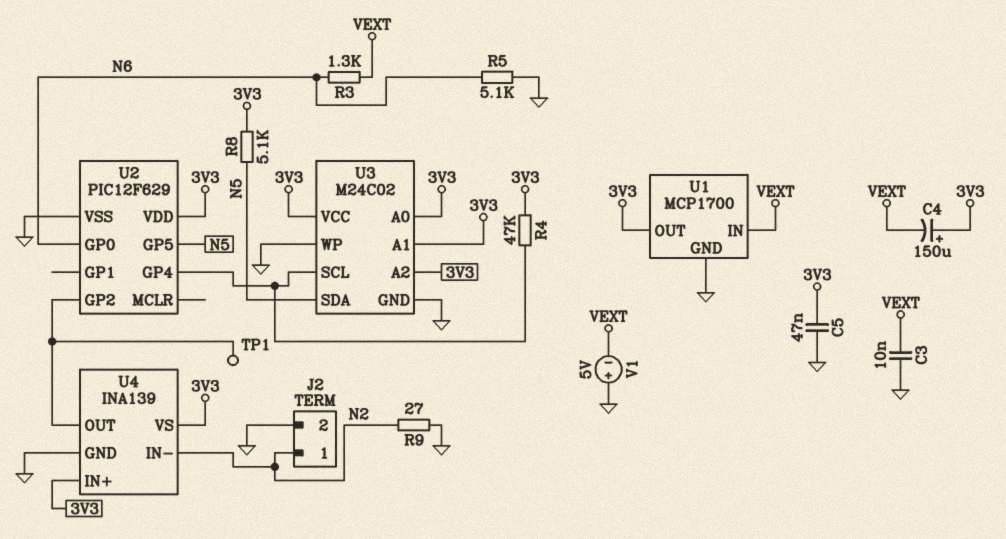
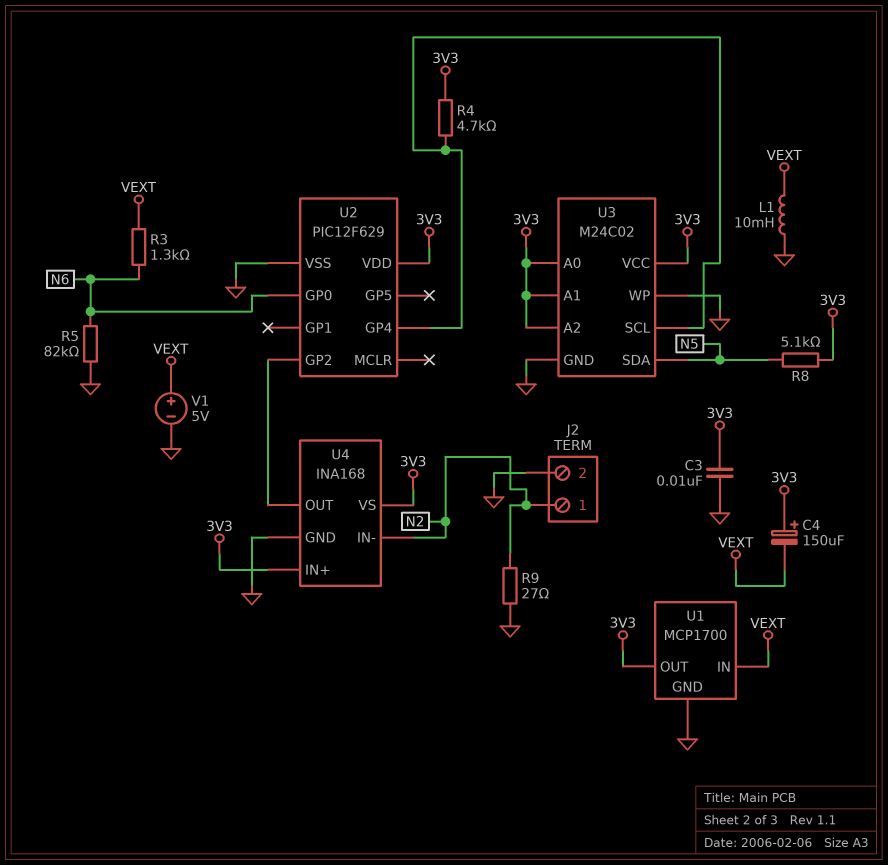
C3: 10nF (GND, VEXT) -> 10nF (3V3, GND)
C5: 47nF (3V3, GND) -> none
L1: none -> 10mH (GND, VEXT)
R4: 47k (3V3, U2/GP4) -> 4.7k (3V3, U2/GP4)
R5: 5.1k (GND, N6) -> 82k (GND, N6)
TP1: test point (U2/GP2) -> none
U2 pin GP5: N5 -> none
U4: INA139 -> INA168
V1: 5V (plus GND, minus VEXT) -> 5V (plus VEXT, minus GND)

